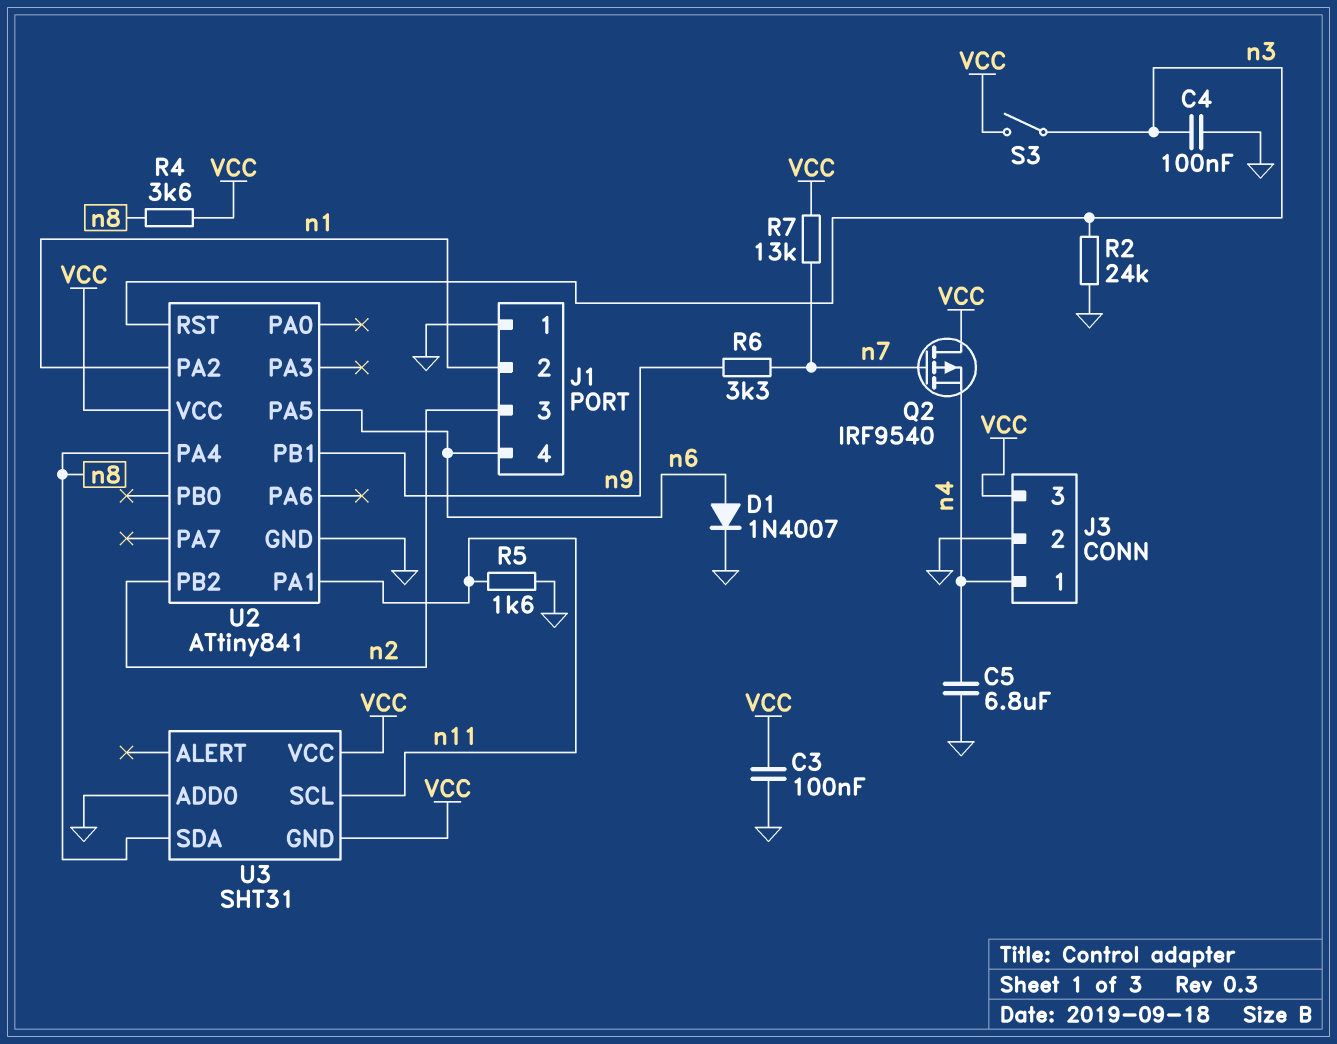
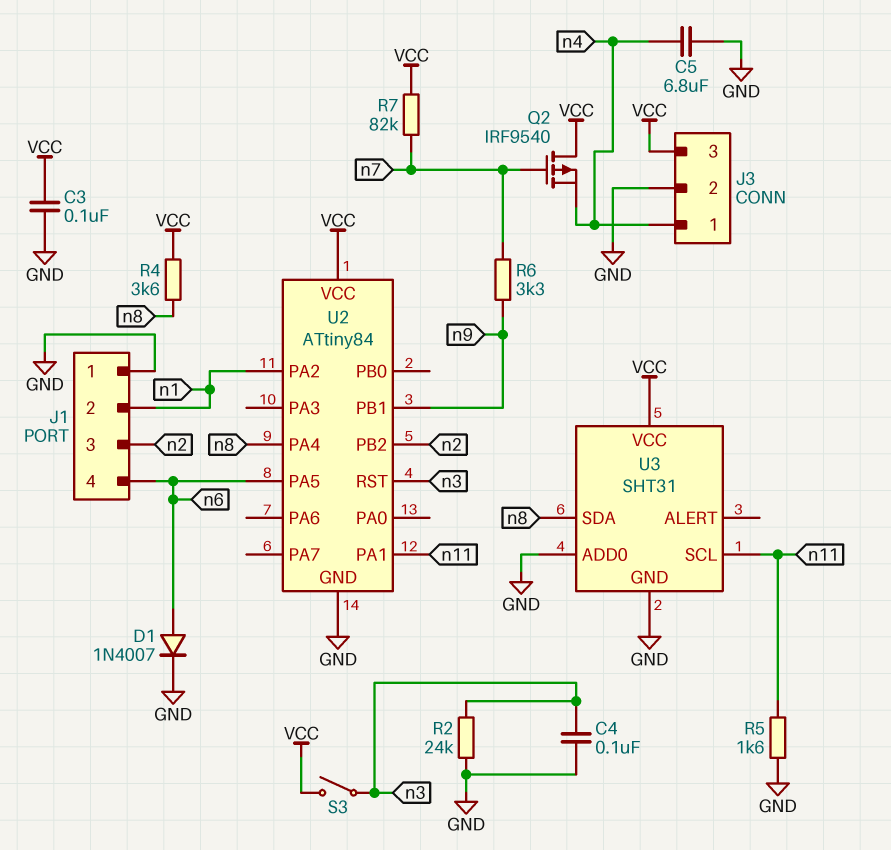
R7: 13k (VCC, n7) -> 82k (VCC, n7)
U2: ATtiny841 -> ATtiny84
U3 pin GND: VCC -> GND

